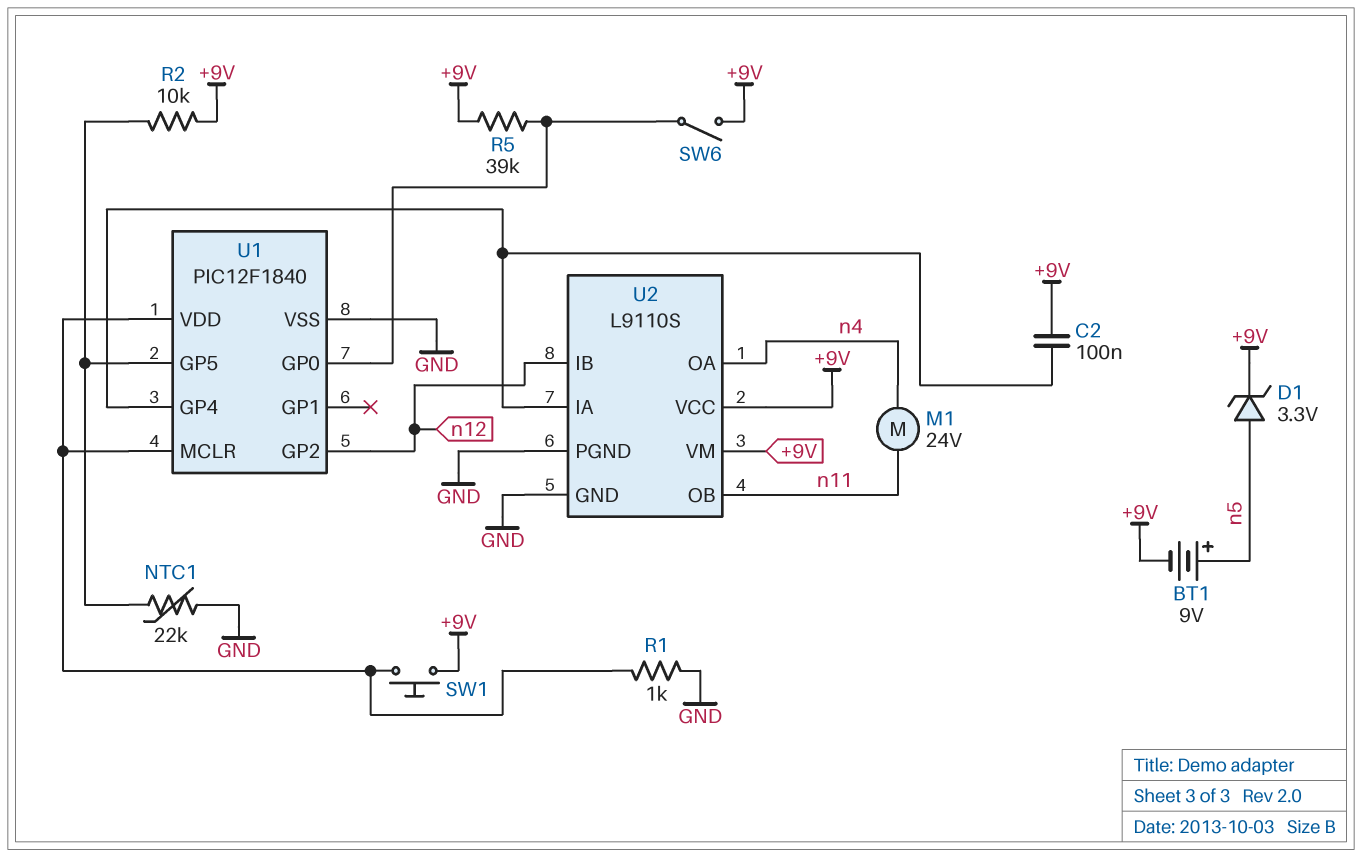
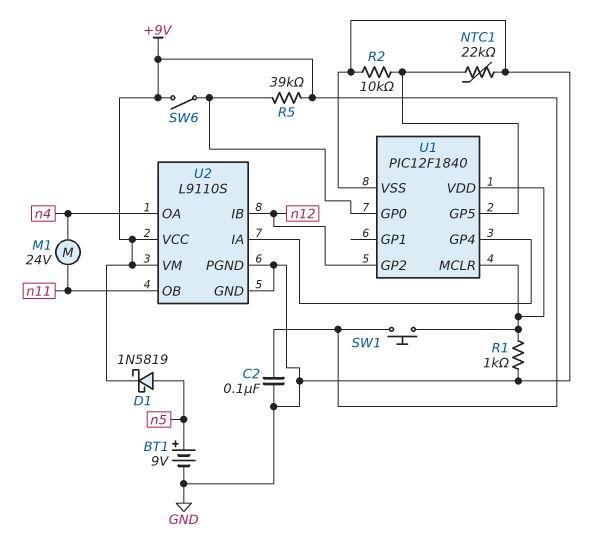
BT1: 9V (plus n5, minus +9V) -> 9V (plus n5, minus GND)
C2: 100nF (+9V, U1/GP4) -> 100nF (+9V, GND)
D1: zener 3.3V (A n5, K +9V) -> schottky 1N5819 (A n5, K +9V)
R2: 10k (+9V, U1/GP5) -> 10k (GND, U1/GP5)

